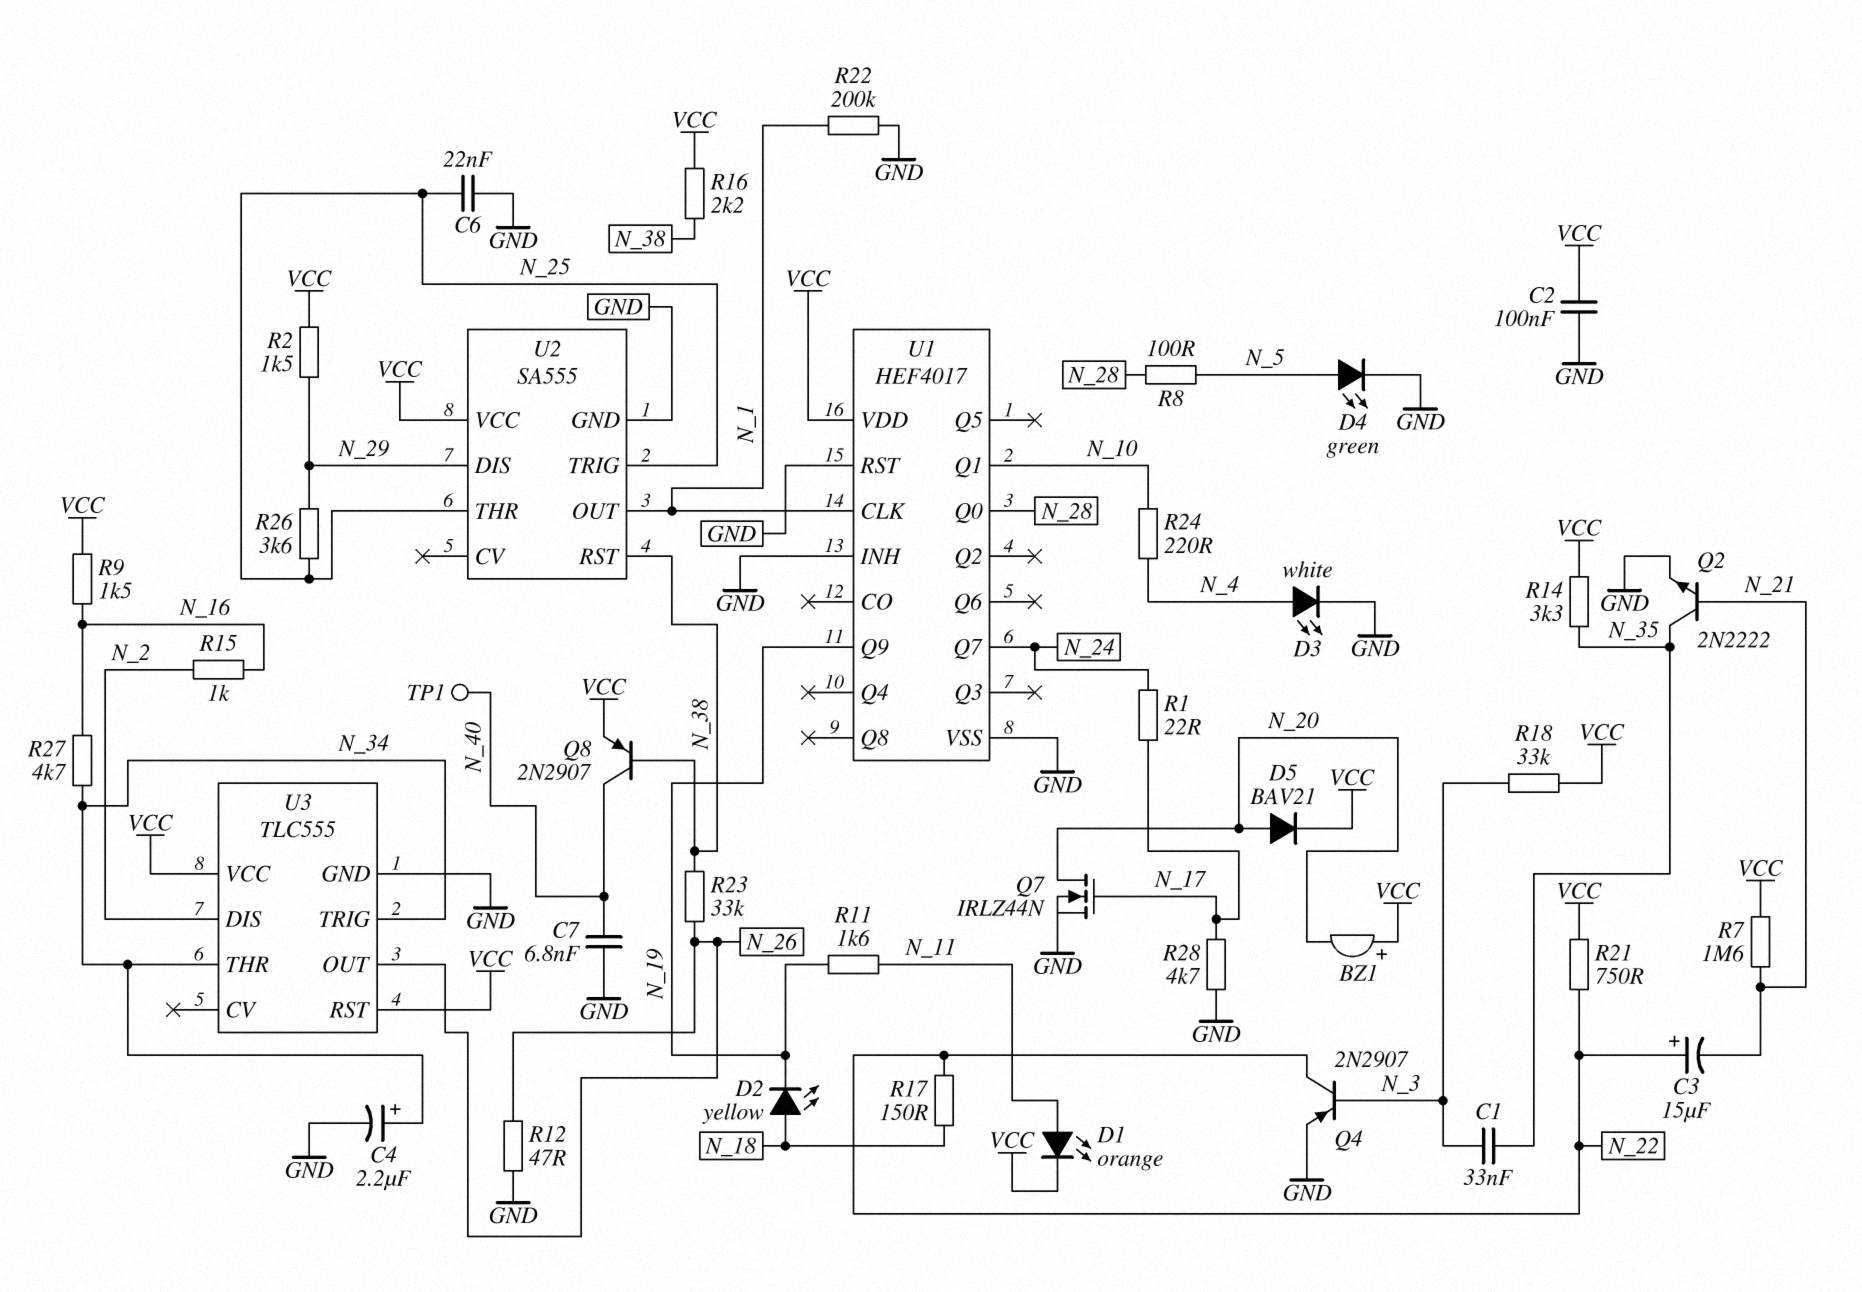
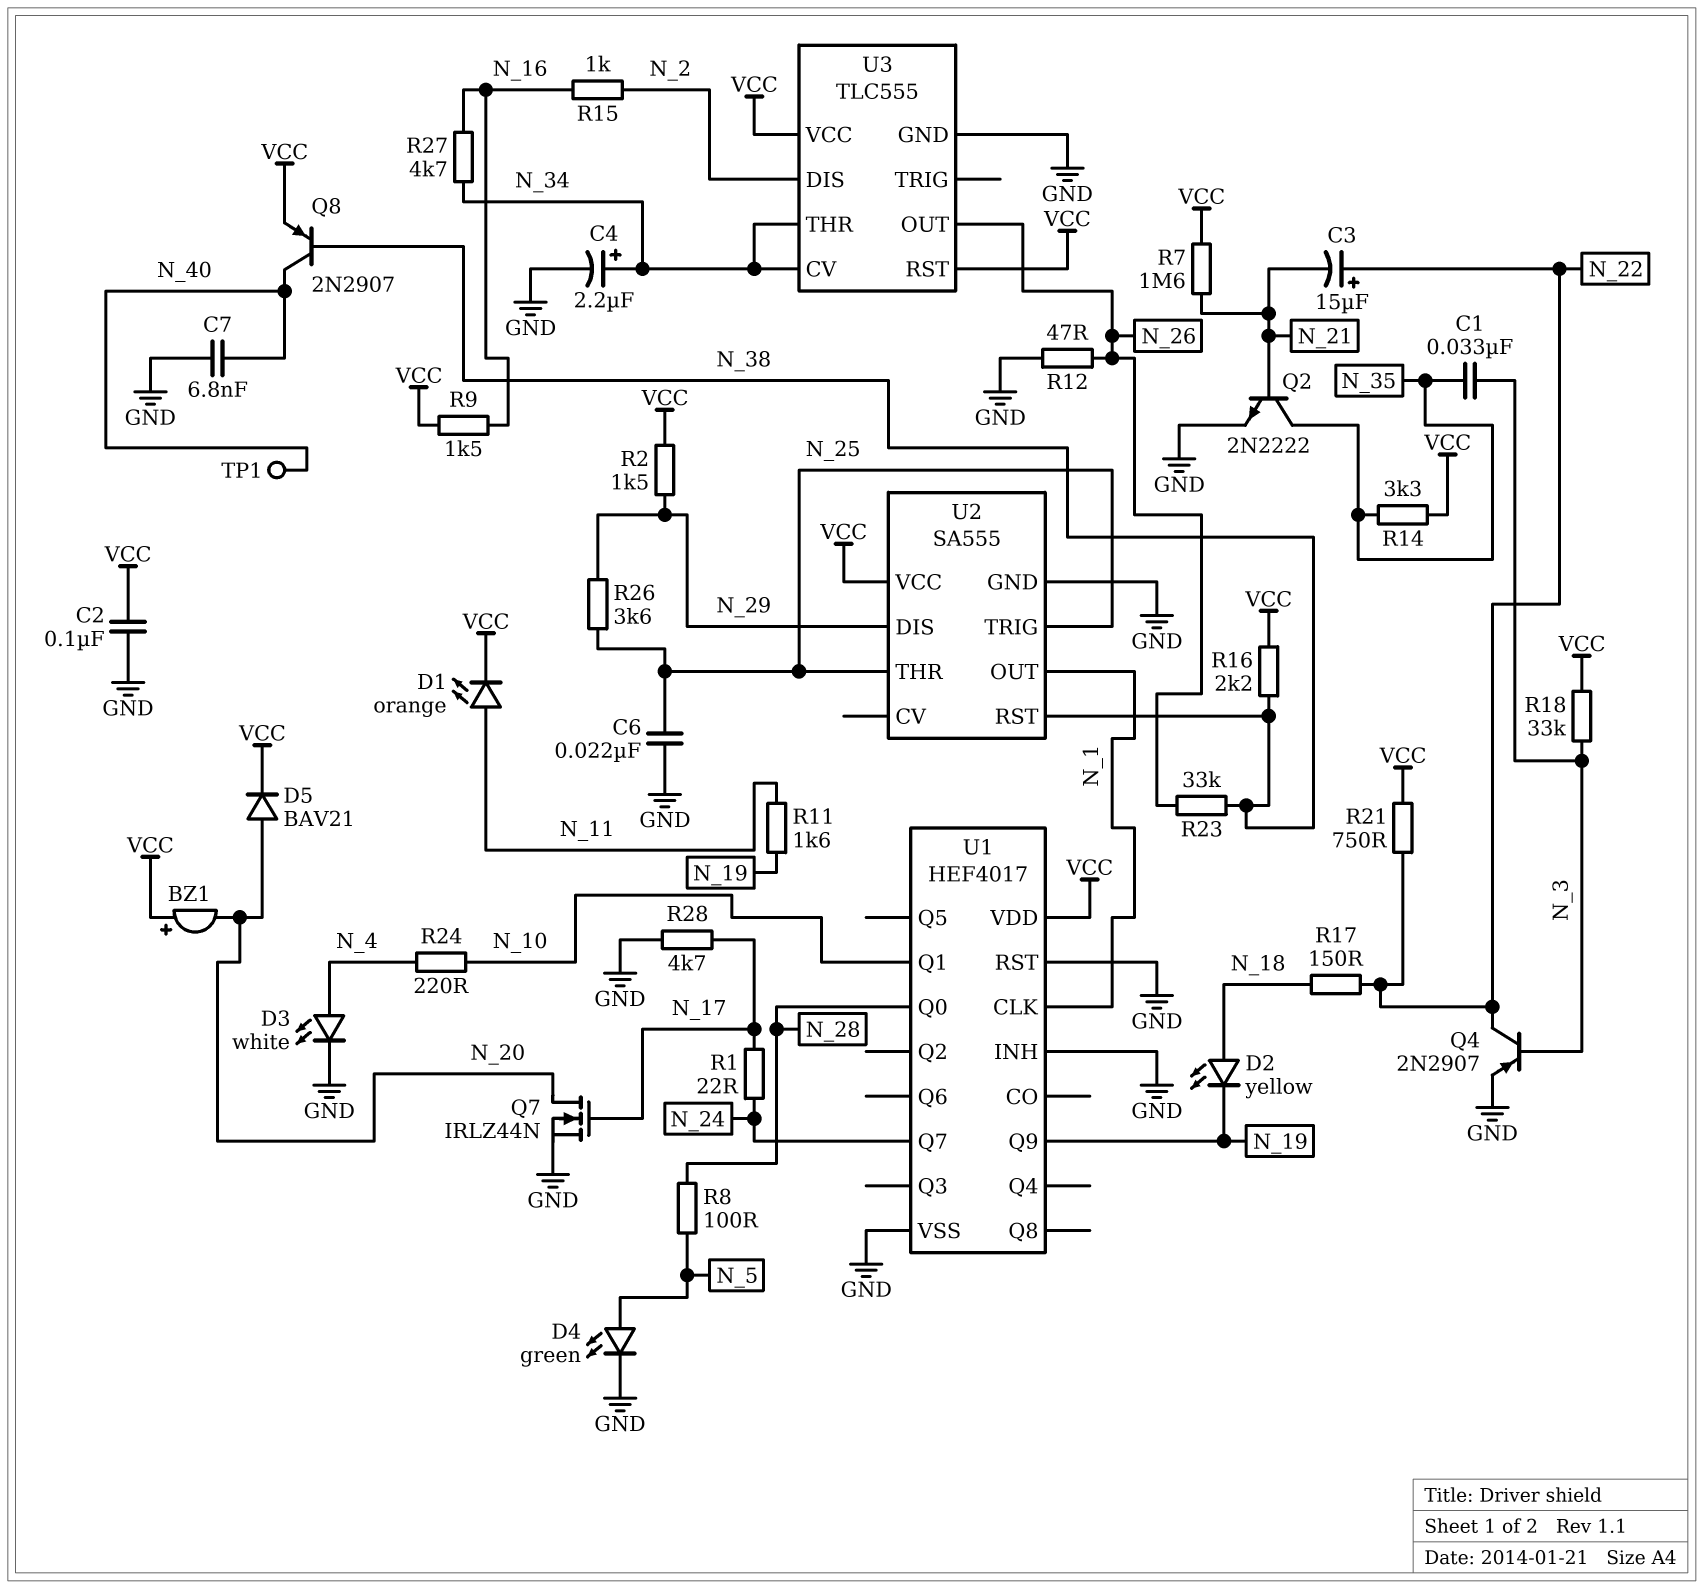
R22: 200k (GND, N_1) -> none
U3 pin CV: none -> N_34
U3 pin TRIG: N_34 -> none

